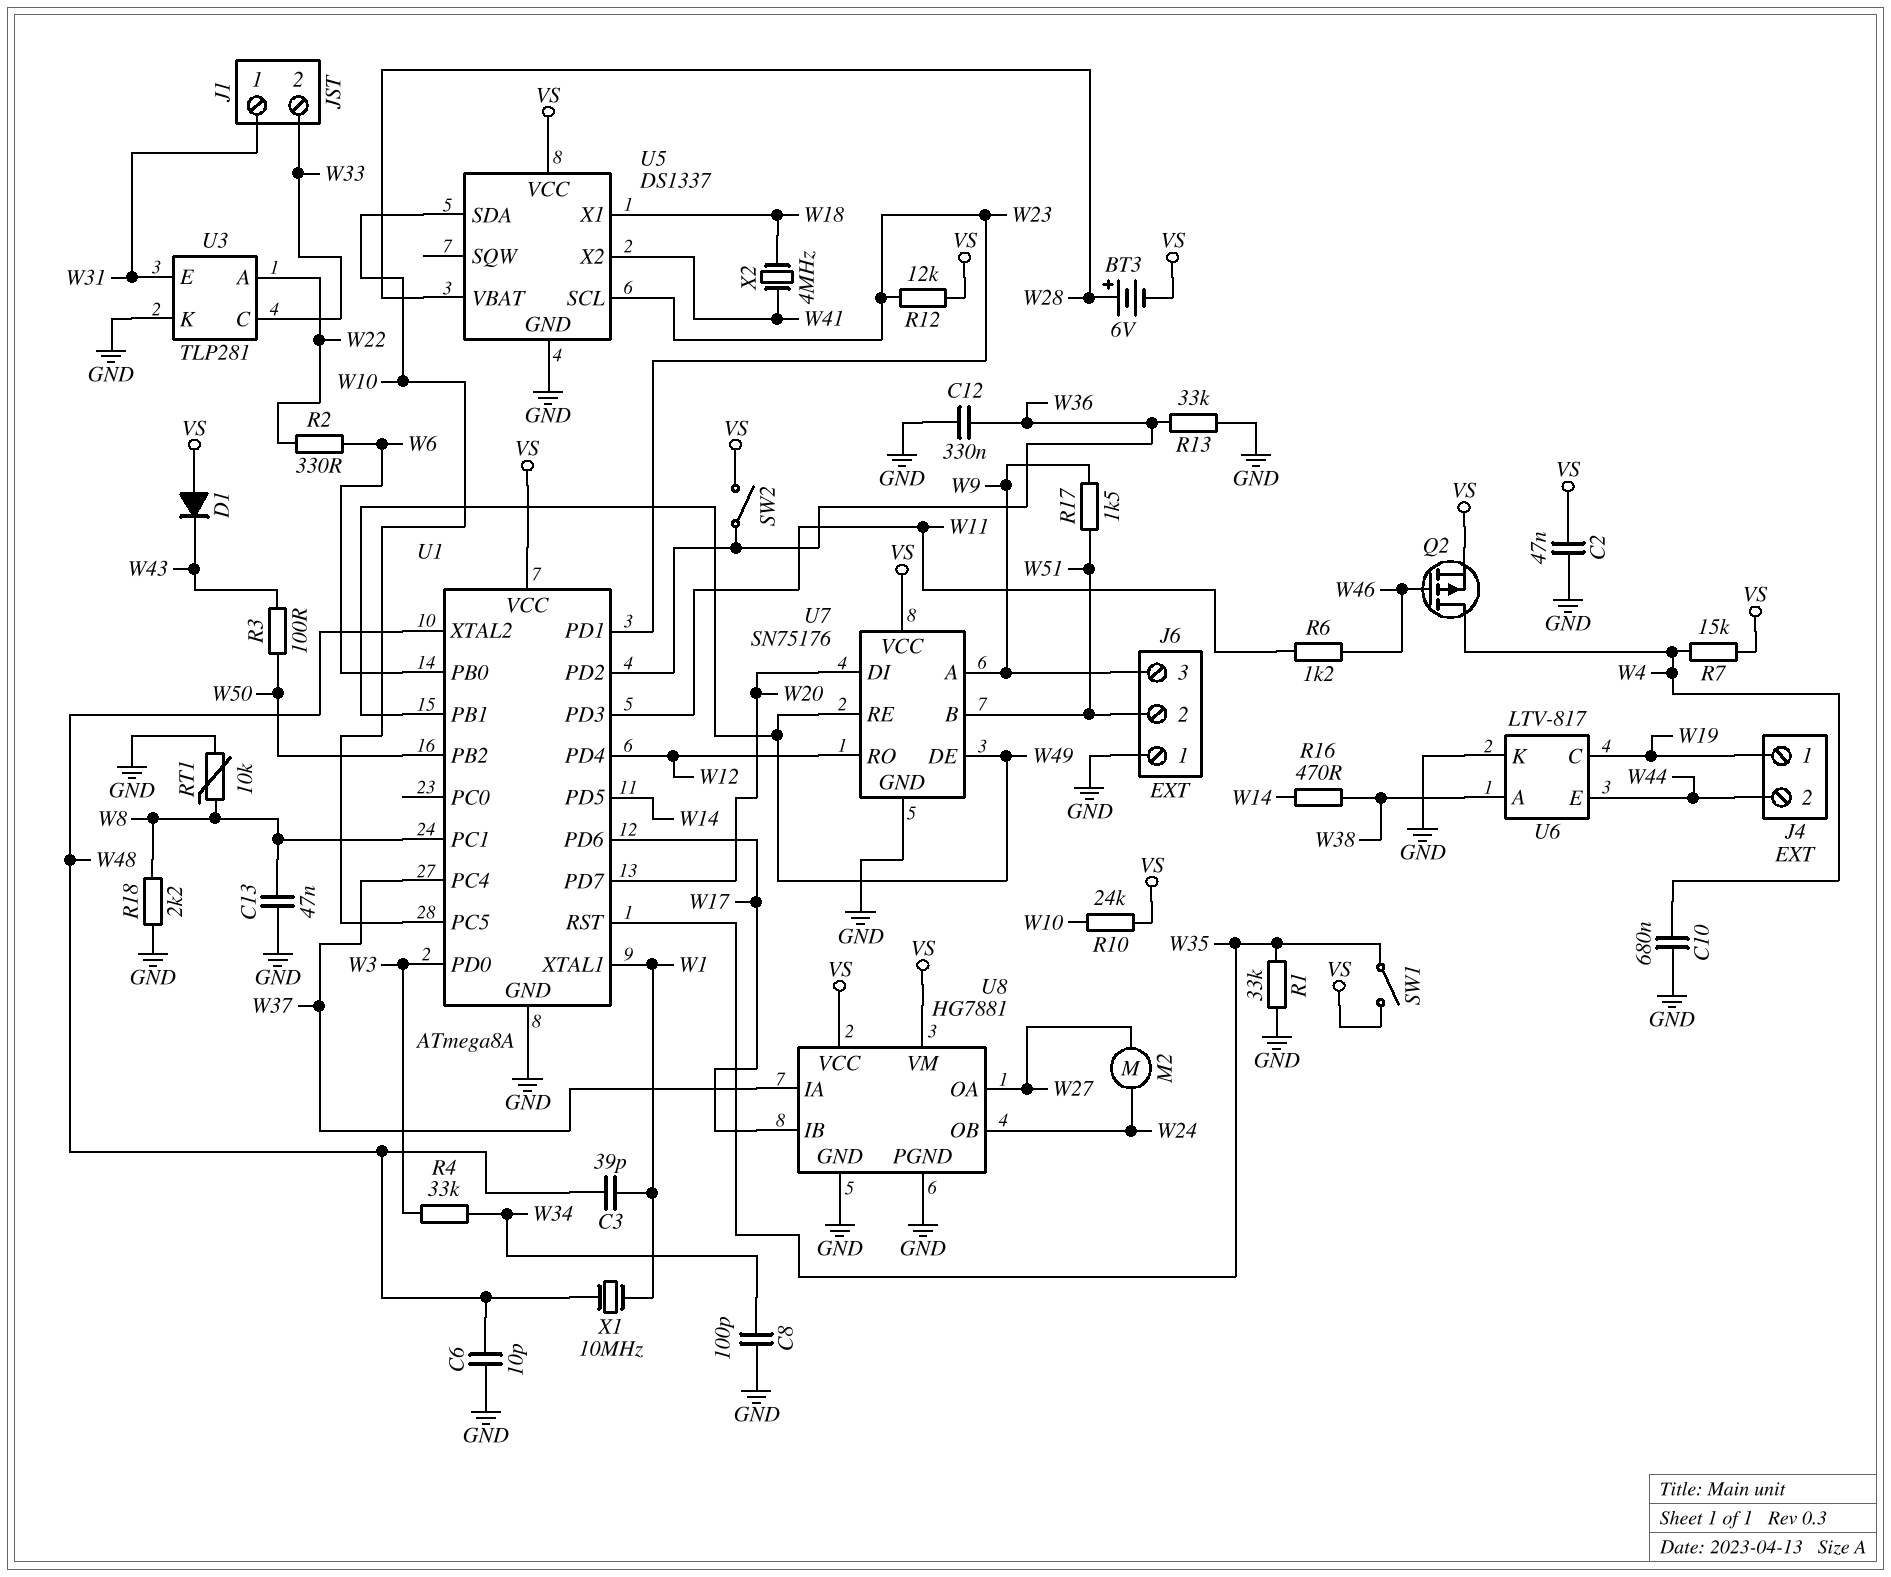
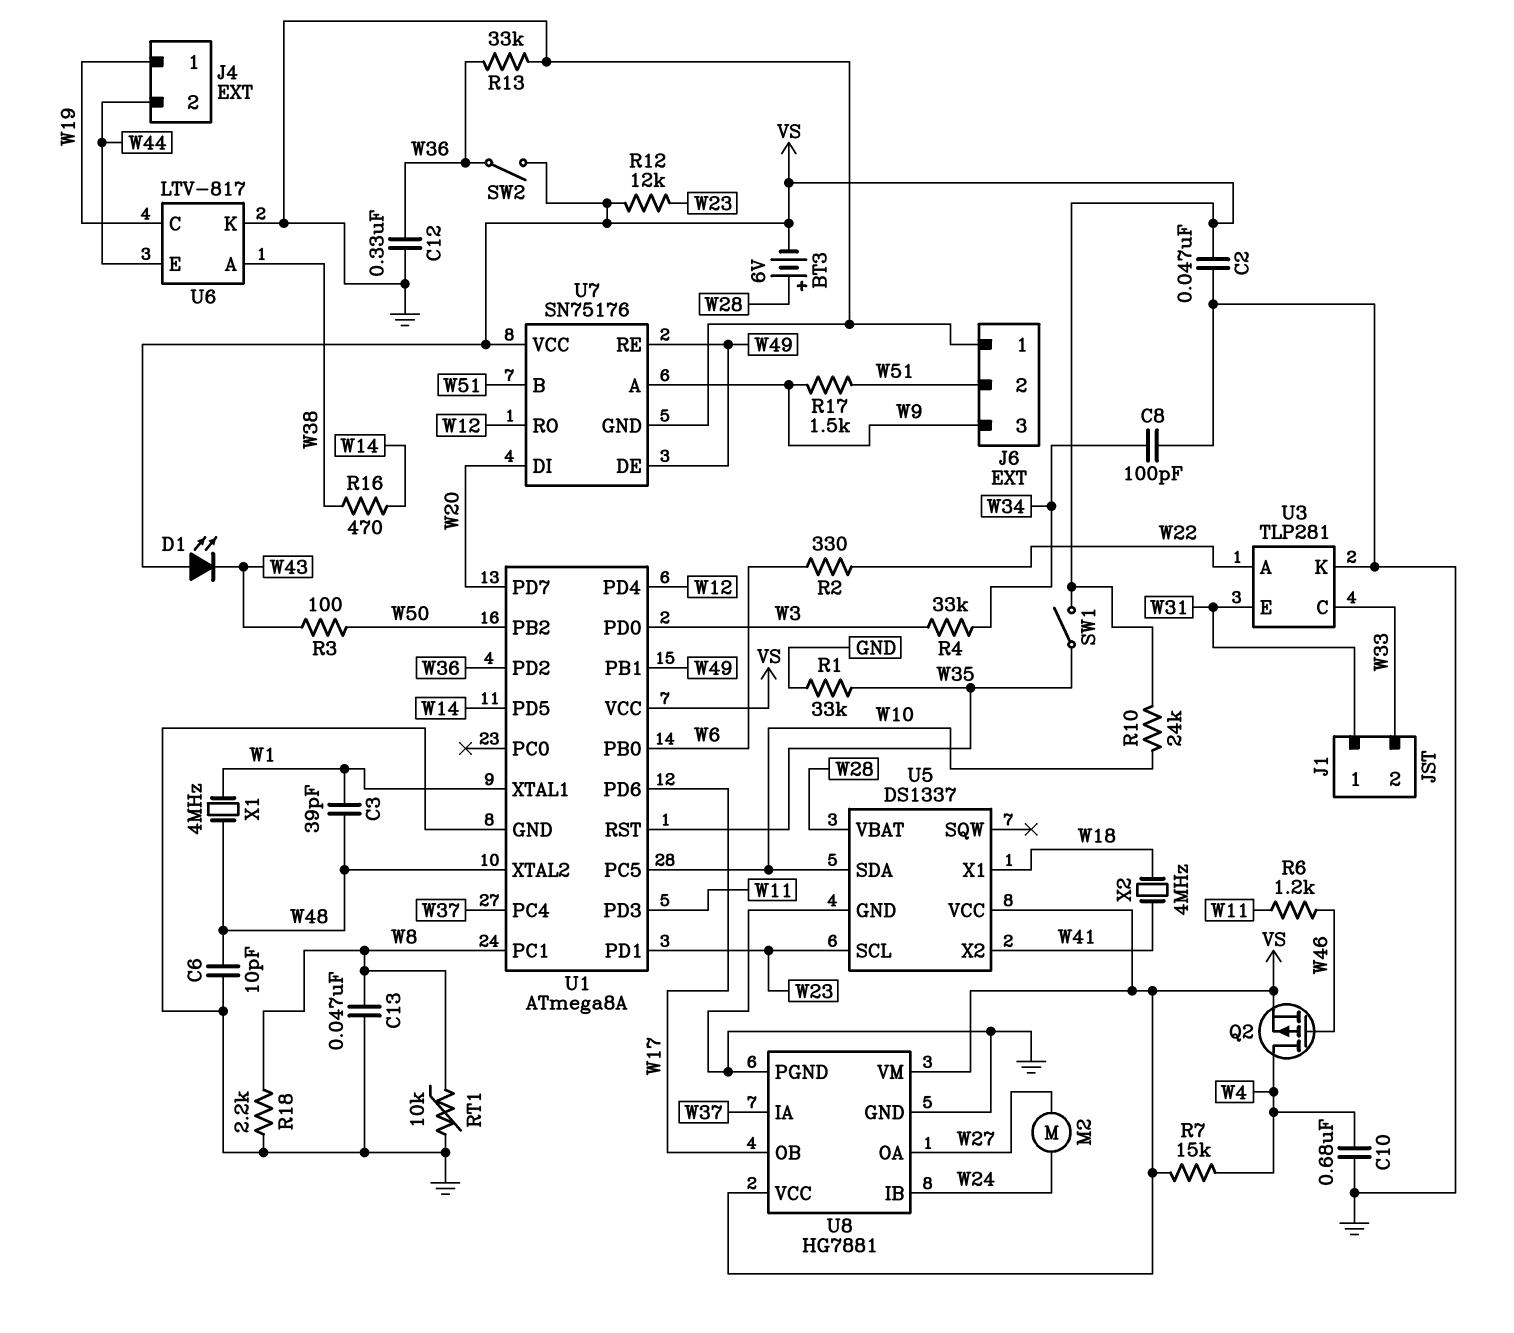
D1: diode (A VS, K W43) -> LED (A VS, K W43)
U8 pin IB: W17 -> W24
U8 pin OB: W24 -> W17
X1: 10MHz (W1, W48) -> 4MHz (W1, W48)

